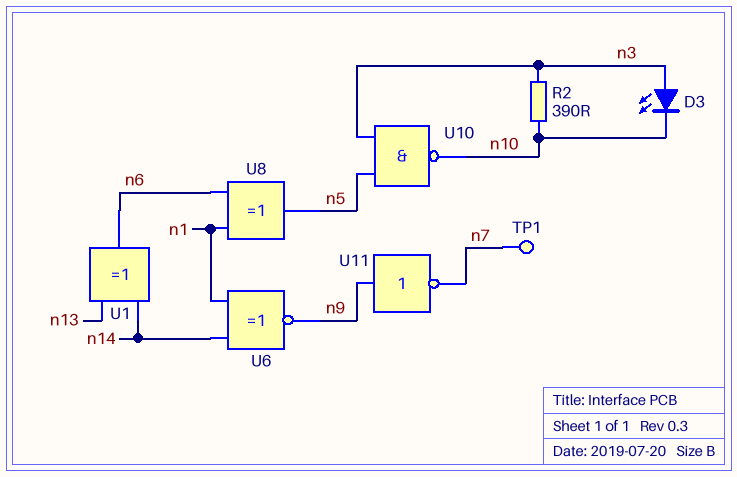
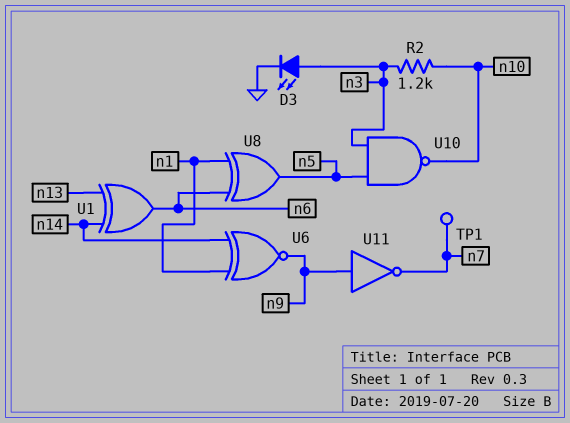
D3: LED (A n3, K n10) -> LED (A n3, K GND)
R2: 390 (n3, n10) -> 1.2k (n3, n10)

